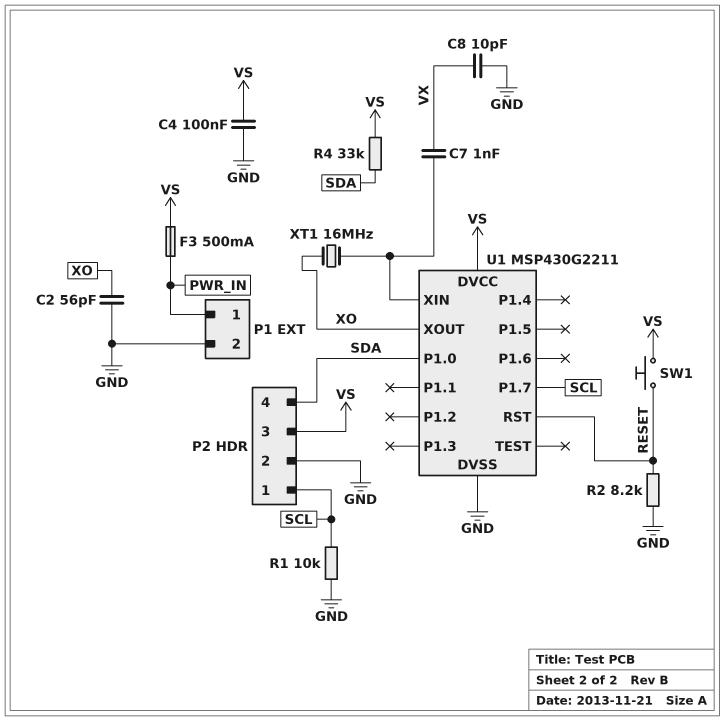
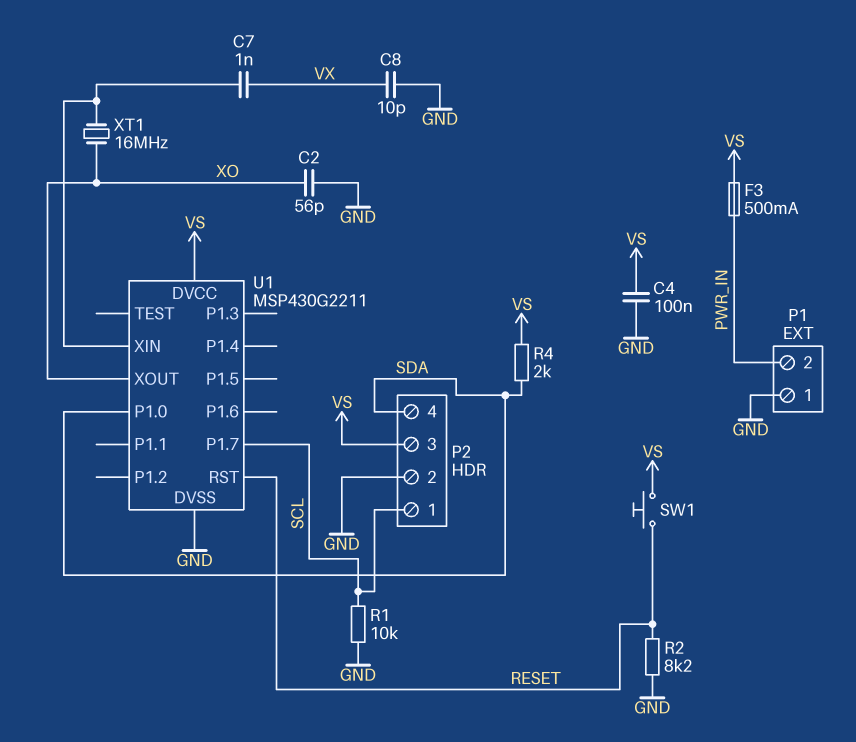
P1 pin 1: PWR_IN -> GND
P1 pin 2: GND -> PWR_IN
R4: 33k (SDA, VS) -> 2k (SDA, VS)

